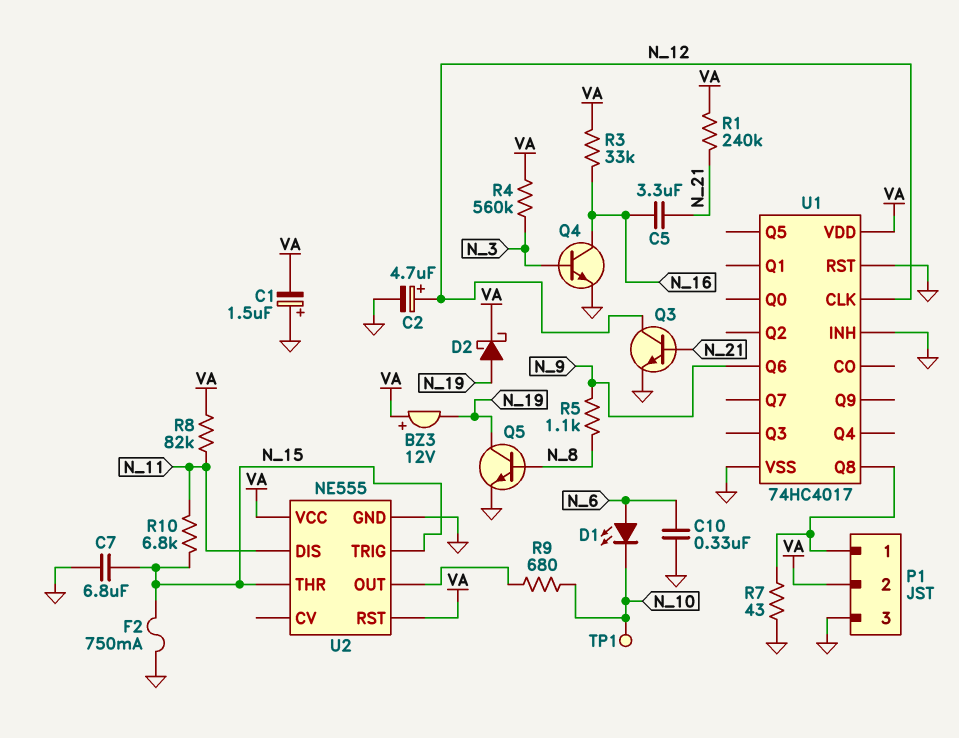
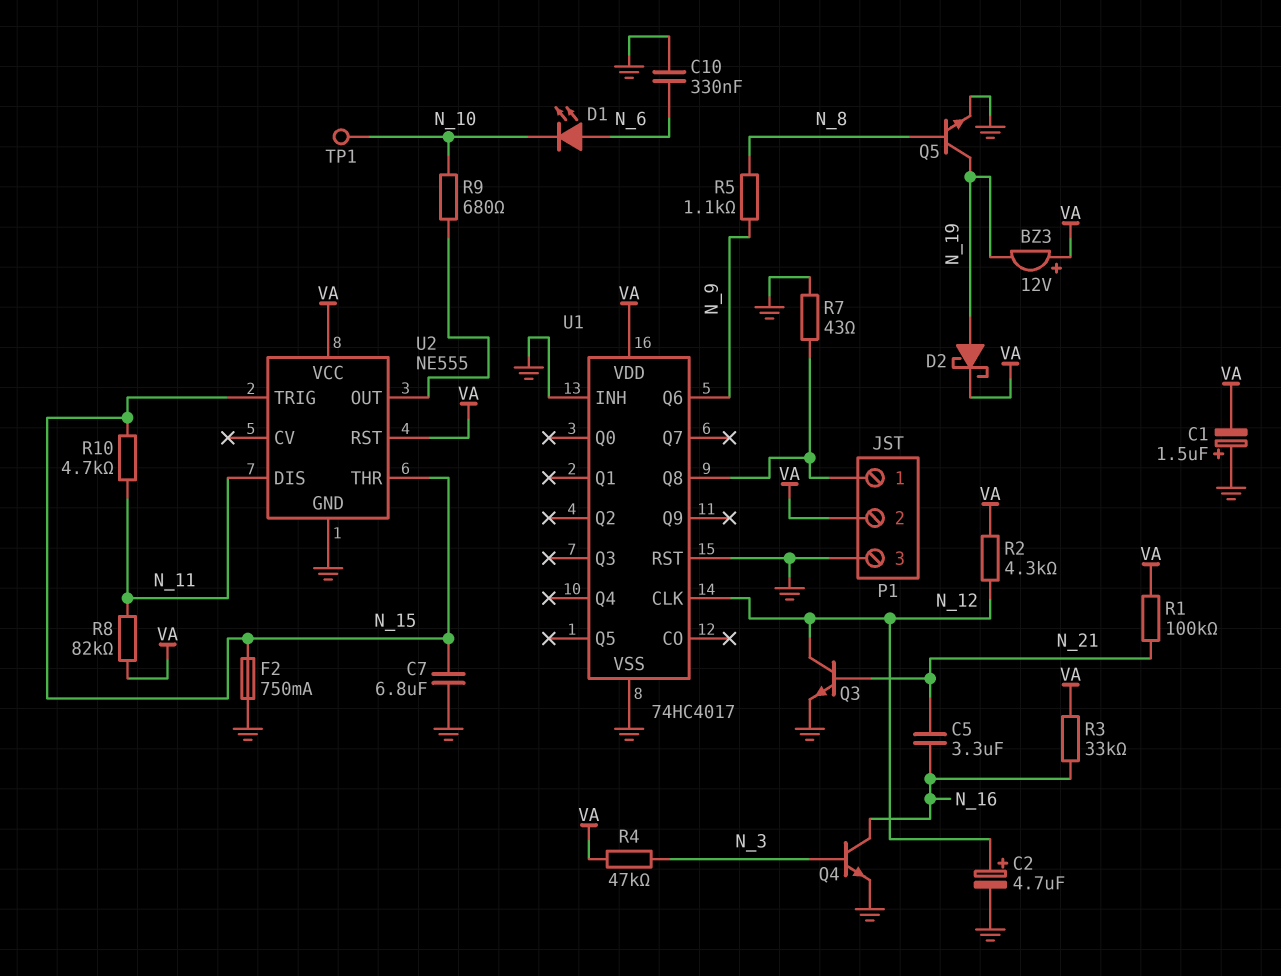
R1: 240k (N_21, VA) -> 100k (N_21, VA)
R2: none -> 4.3k (N_12, VA)
R4: 560k (N_3, VA) -> 47k (N_3, VA)
R10: 6.8k (N_11, N_15) -> 4.7k (N_11, N_15)

